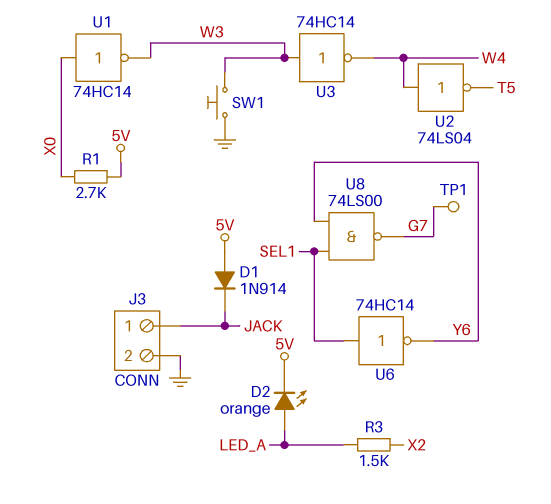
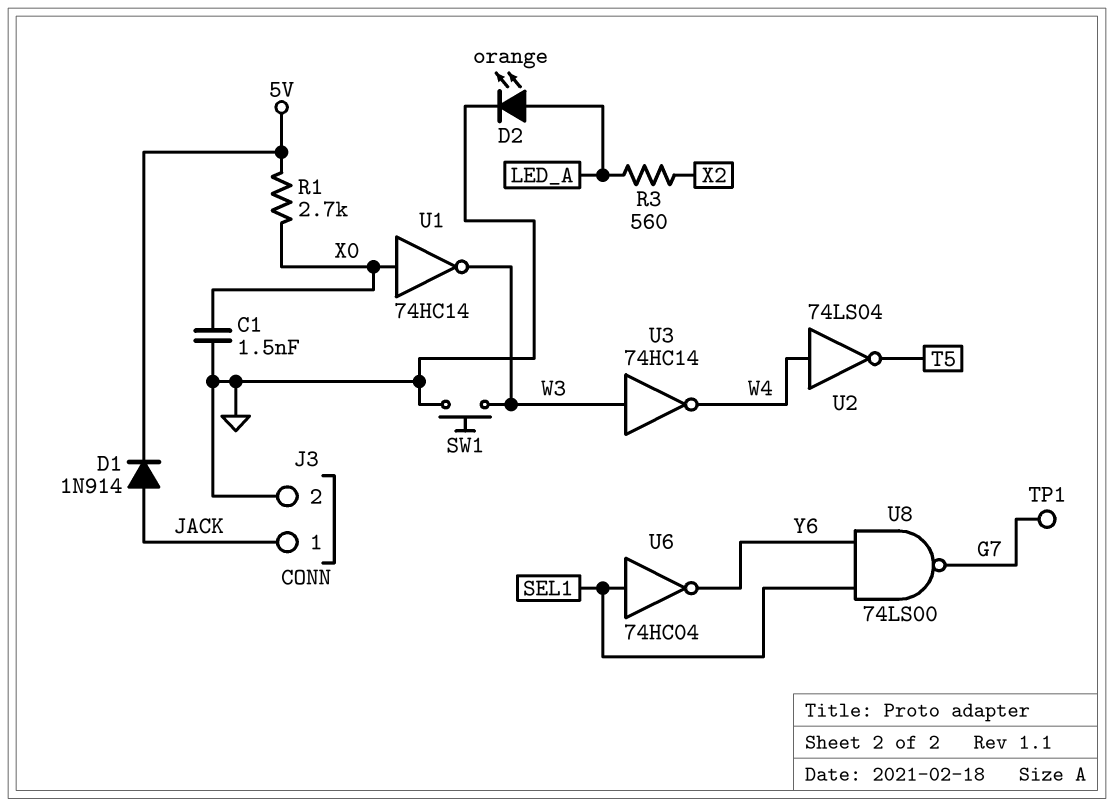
C1: none -> 1.5nF (GND, X0)
D1: diode 1N914 (A 5V, K JACK) -> diode 1N914 (A JACK, K 5V)
D2: LED orange (A LED_A, K 5V) -> LED orange (A LED_A, K GND)
R3: 1.5k (LED_A, X2) -> 560 (LED_A, X2)
U6: NOT 74HC14 (in SEL1, out Y6) -> NOT 74HC04 (in SEL1, out Y6)

